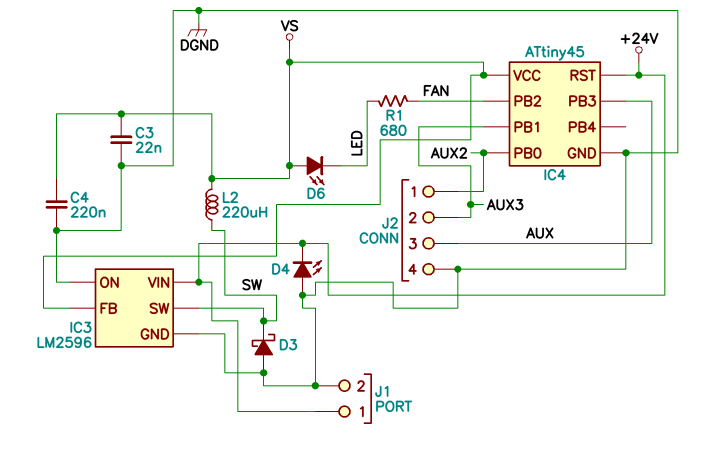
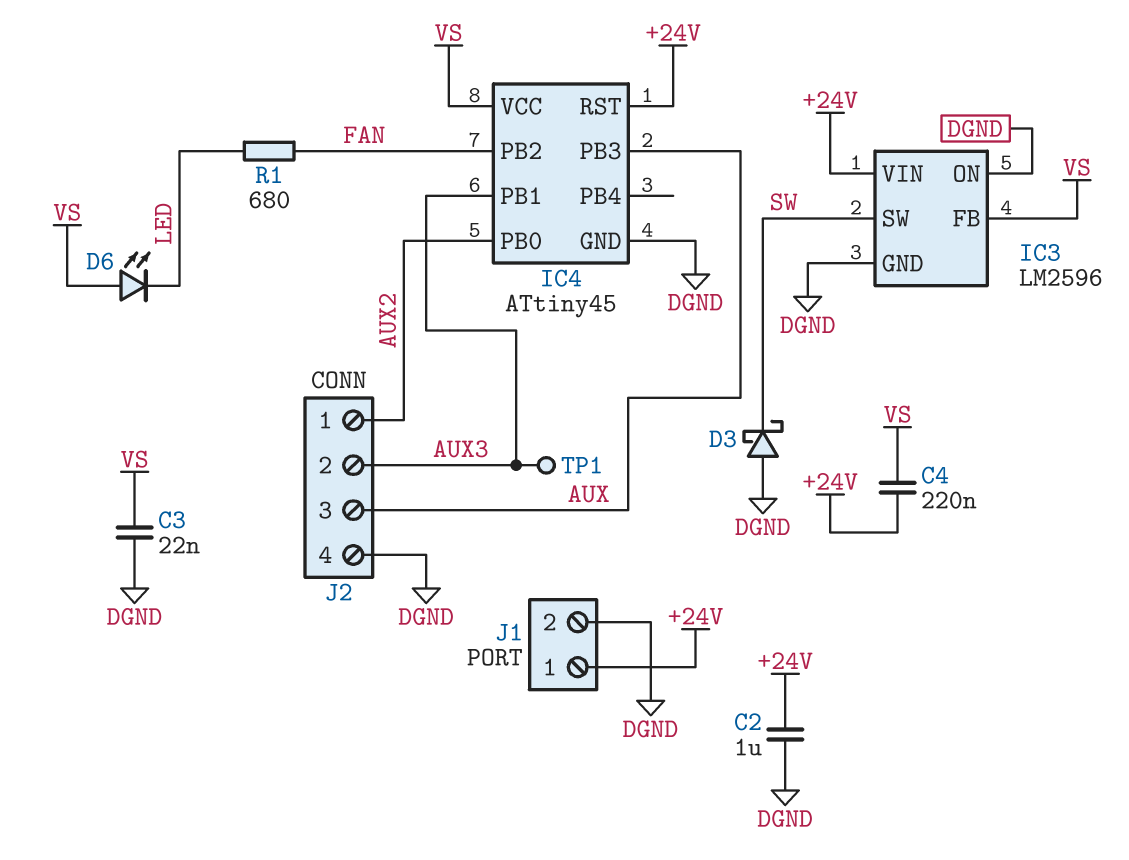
C2: none -> 1uF (+24V, DGND)
C4: 220nF (DGND, VS) -> 220nF (+24V, VS)
D4: LED (A DGND, K +24V) -> none
L2: 220uH (SW, VS) -> none
TP1: none -> test point (AUX3)

